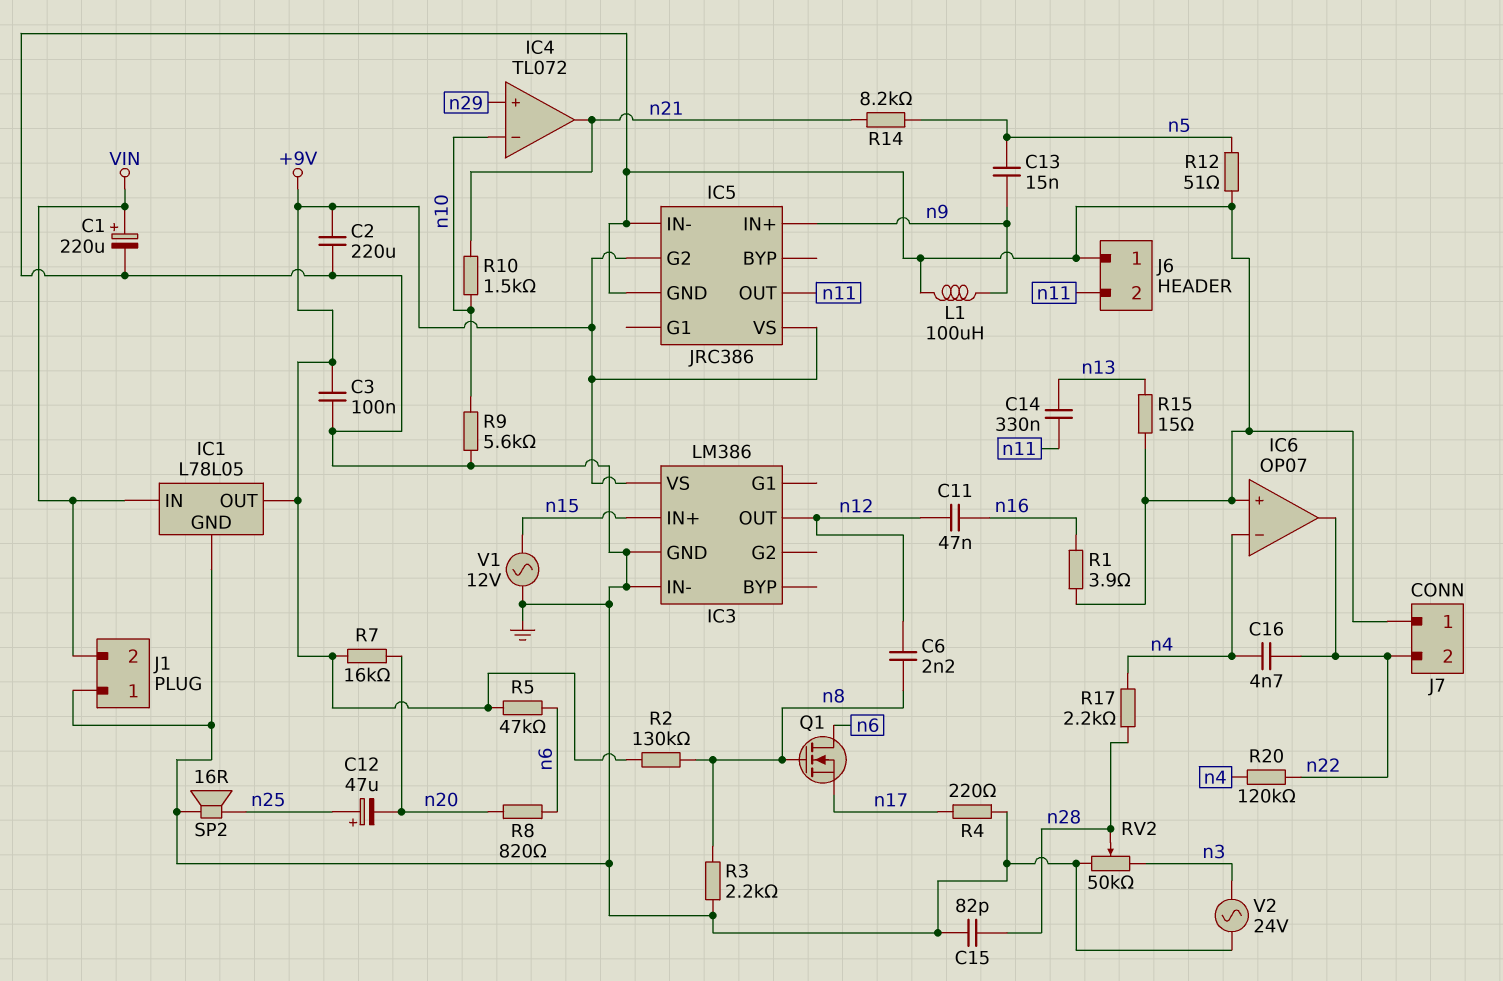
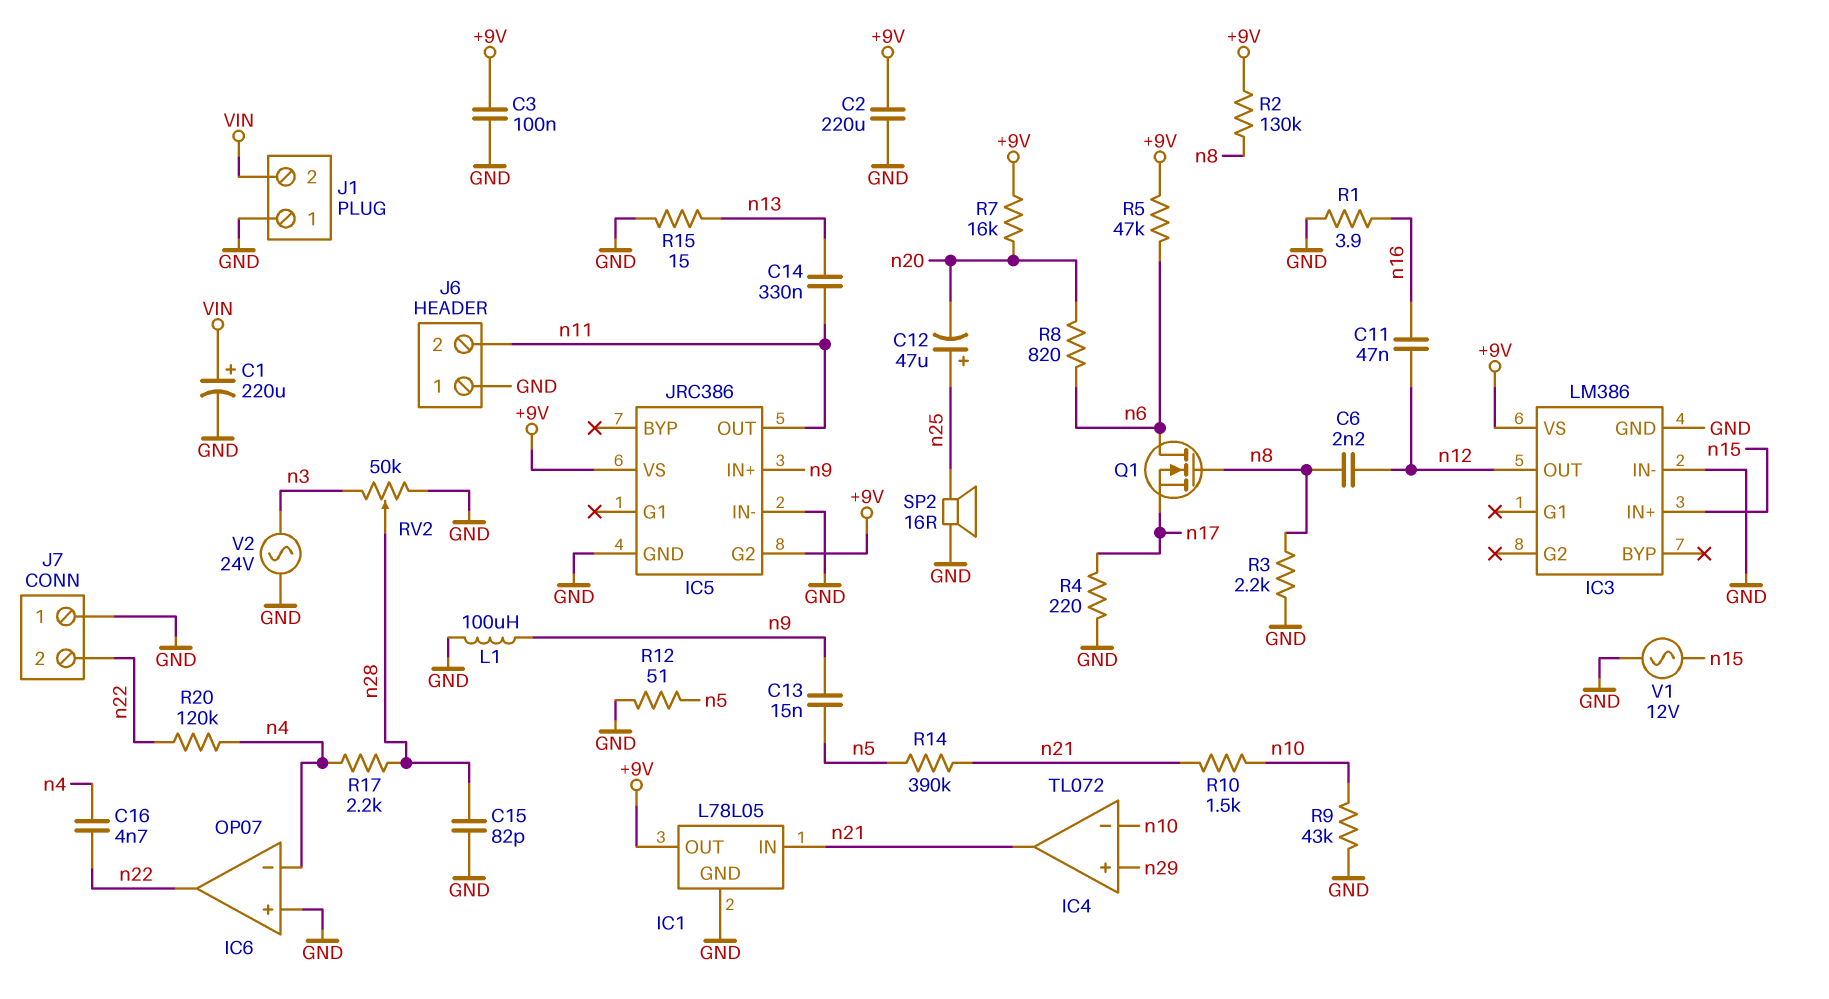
IC1 pin IN: VIN -> n21
R9: 5.6k (GND, n10) -> 43k (GND, n10)
R14: 8.2k (n5, n21) -> 390k (n5, n21)

